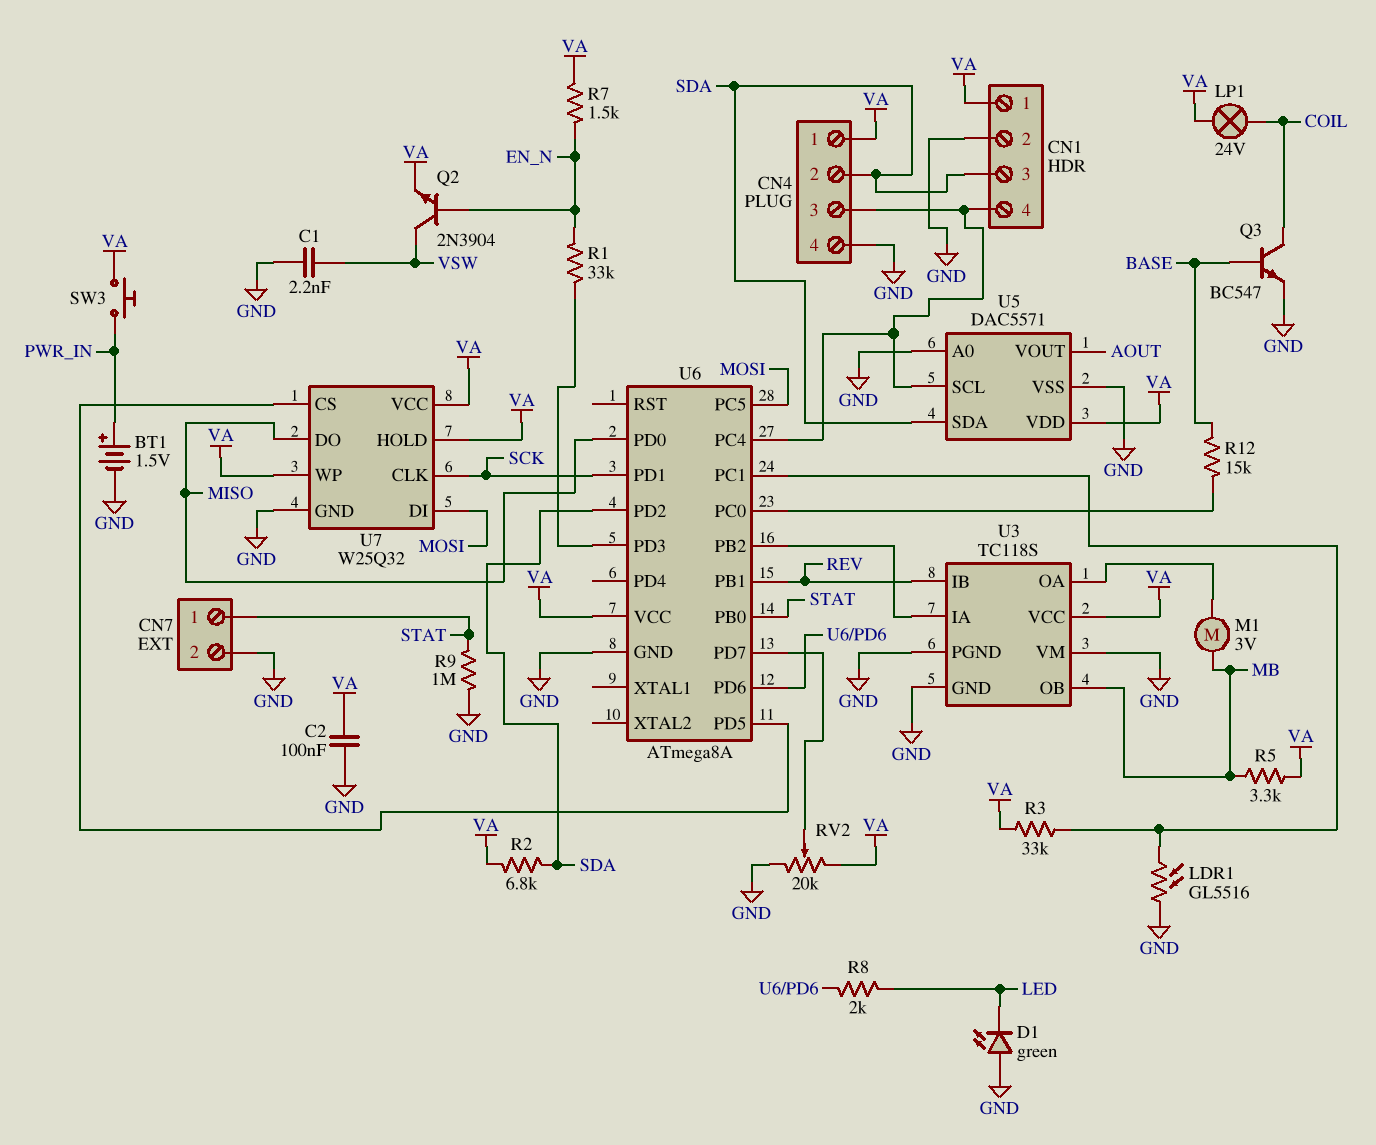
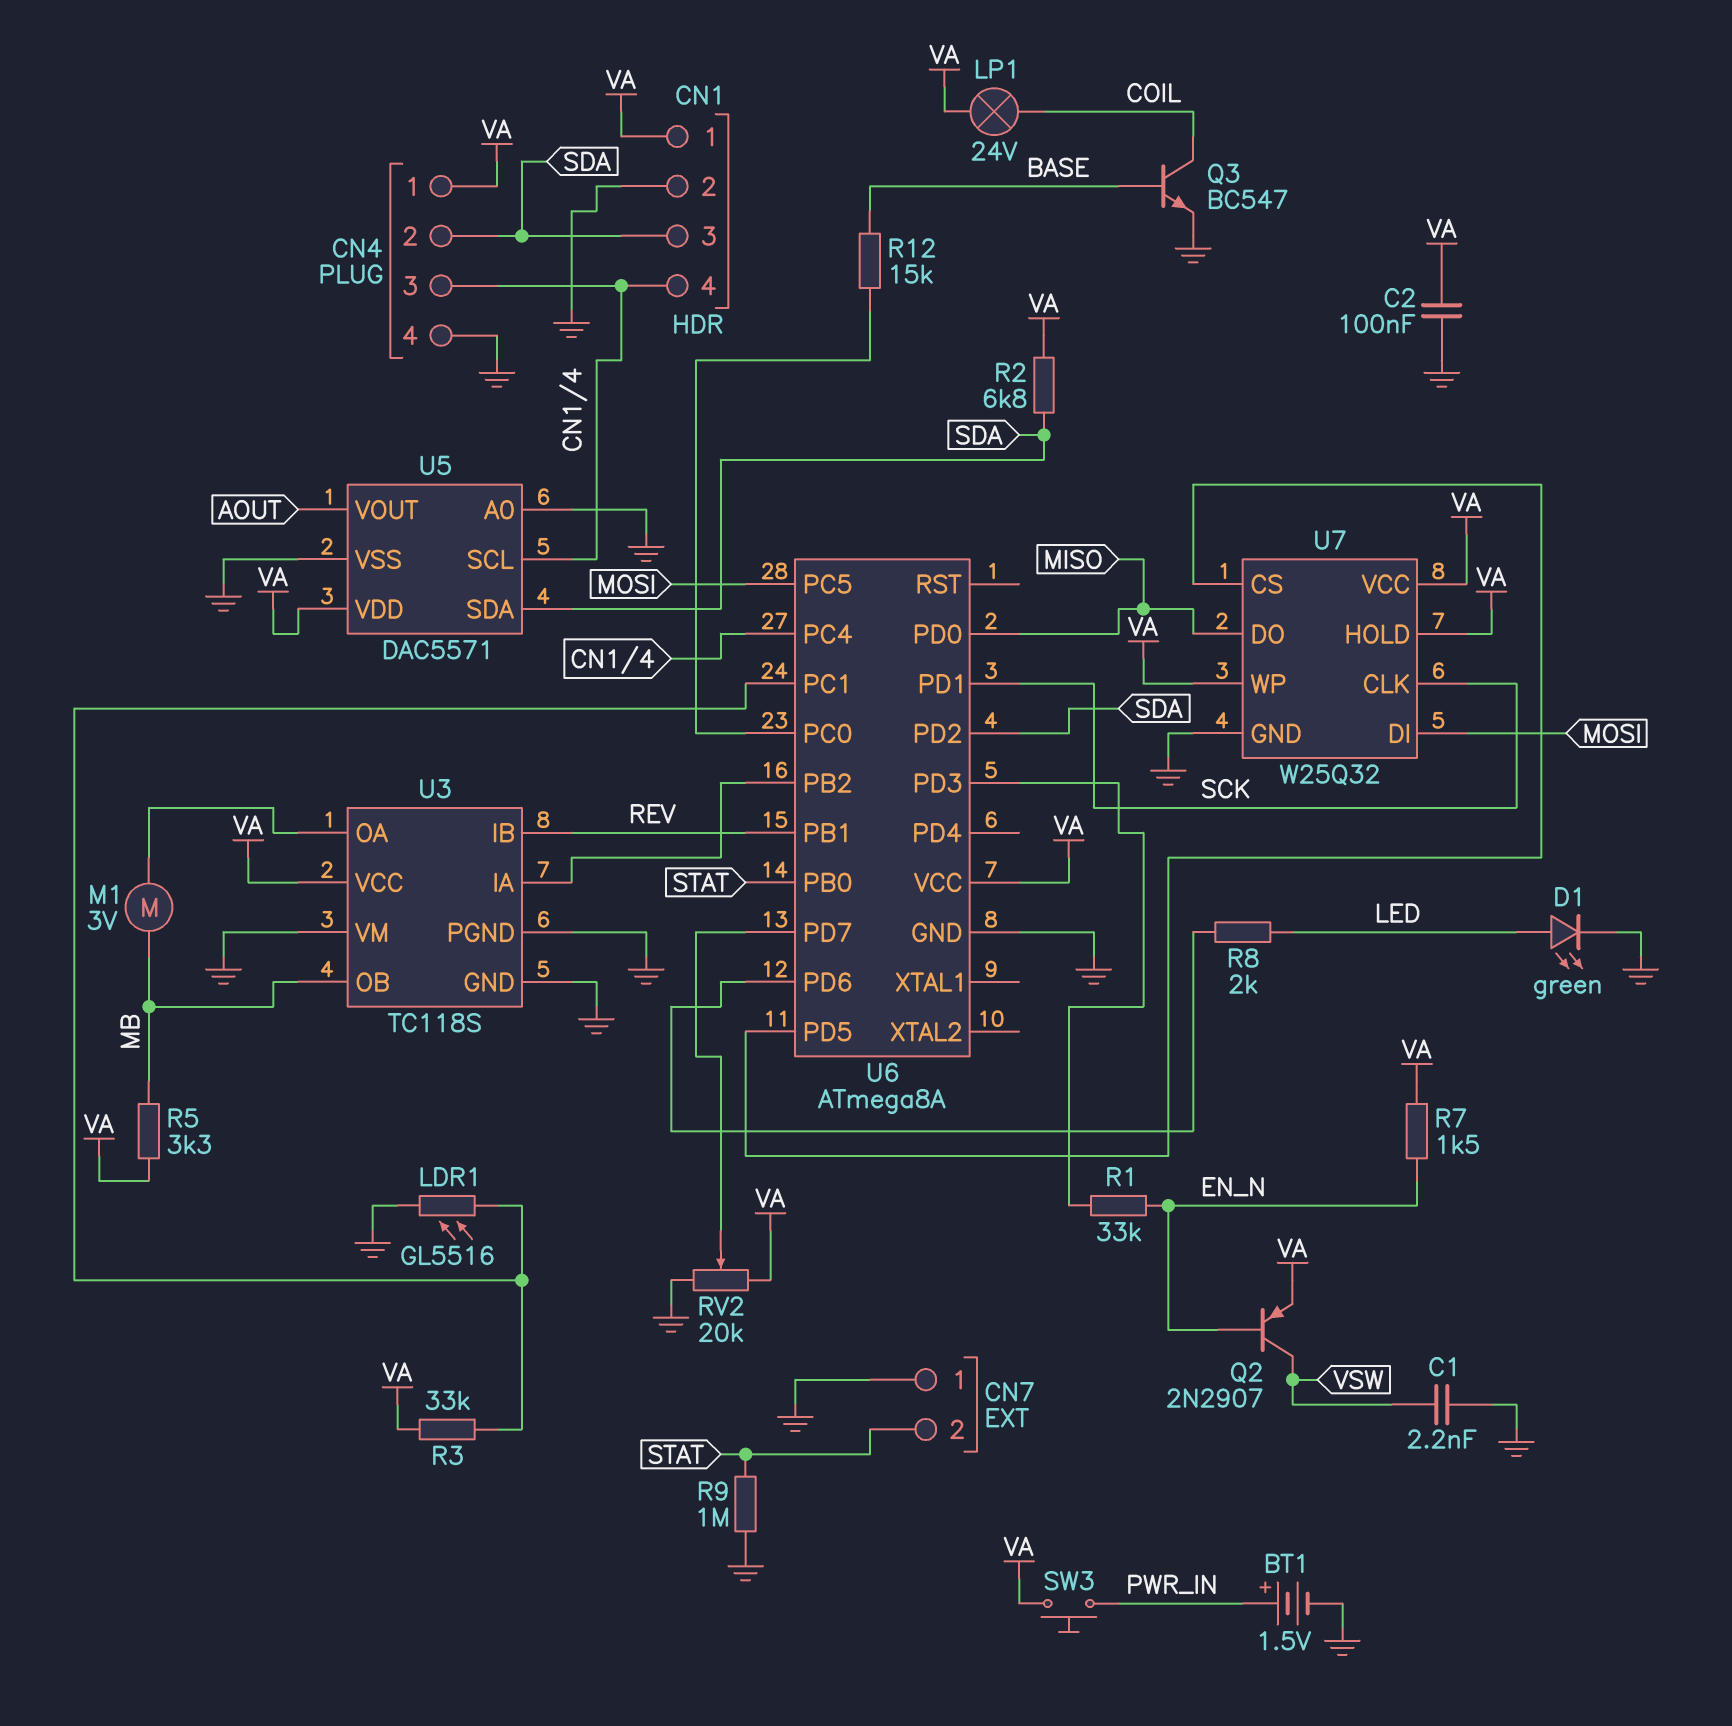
CN7 pin 1: STAT -> GND
CN7 pin 2: GND -> STAT
D1: LED green (A GND, K LED) -> LED green (A LED, K GND)
Q2: NPN 2N3904 (B EN_N, C VSW, E VA) -> PNP 2N2907 (B EN_N, C VSW, E VA)

